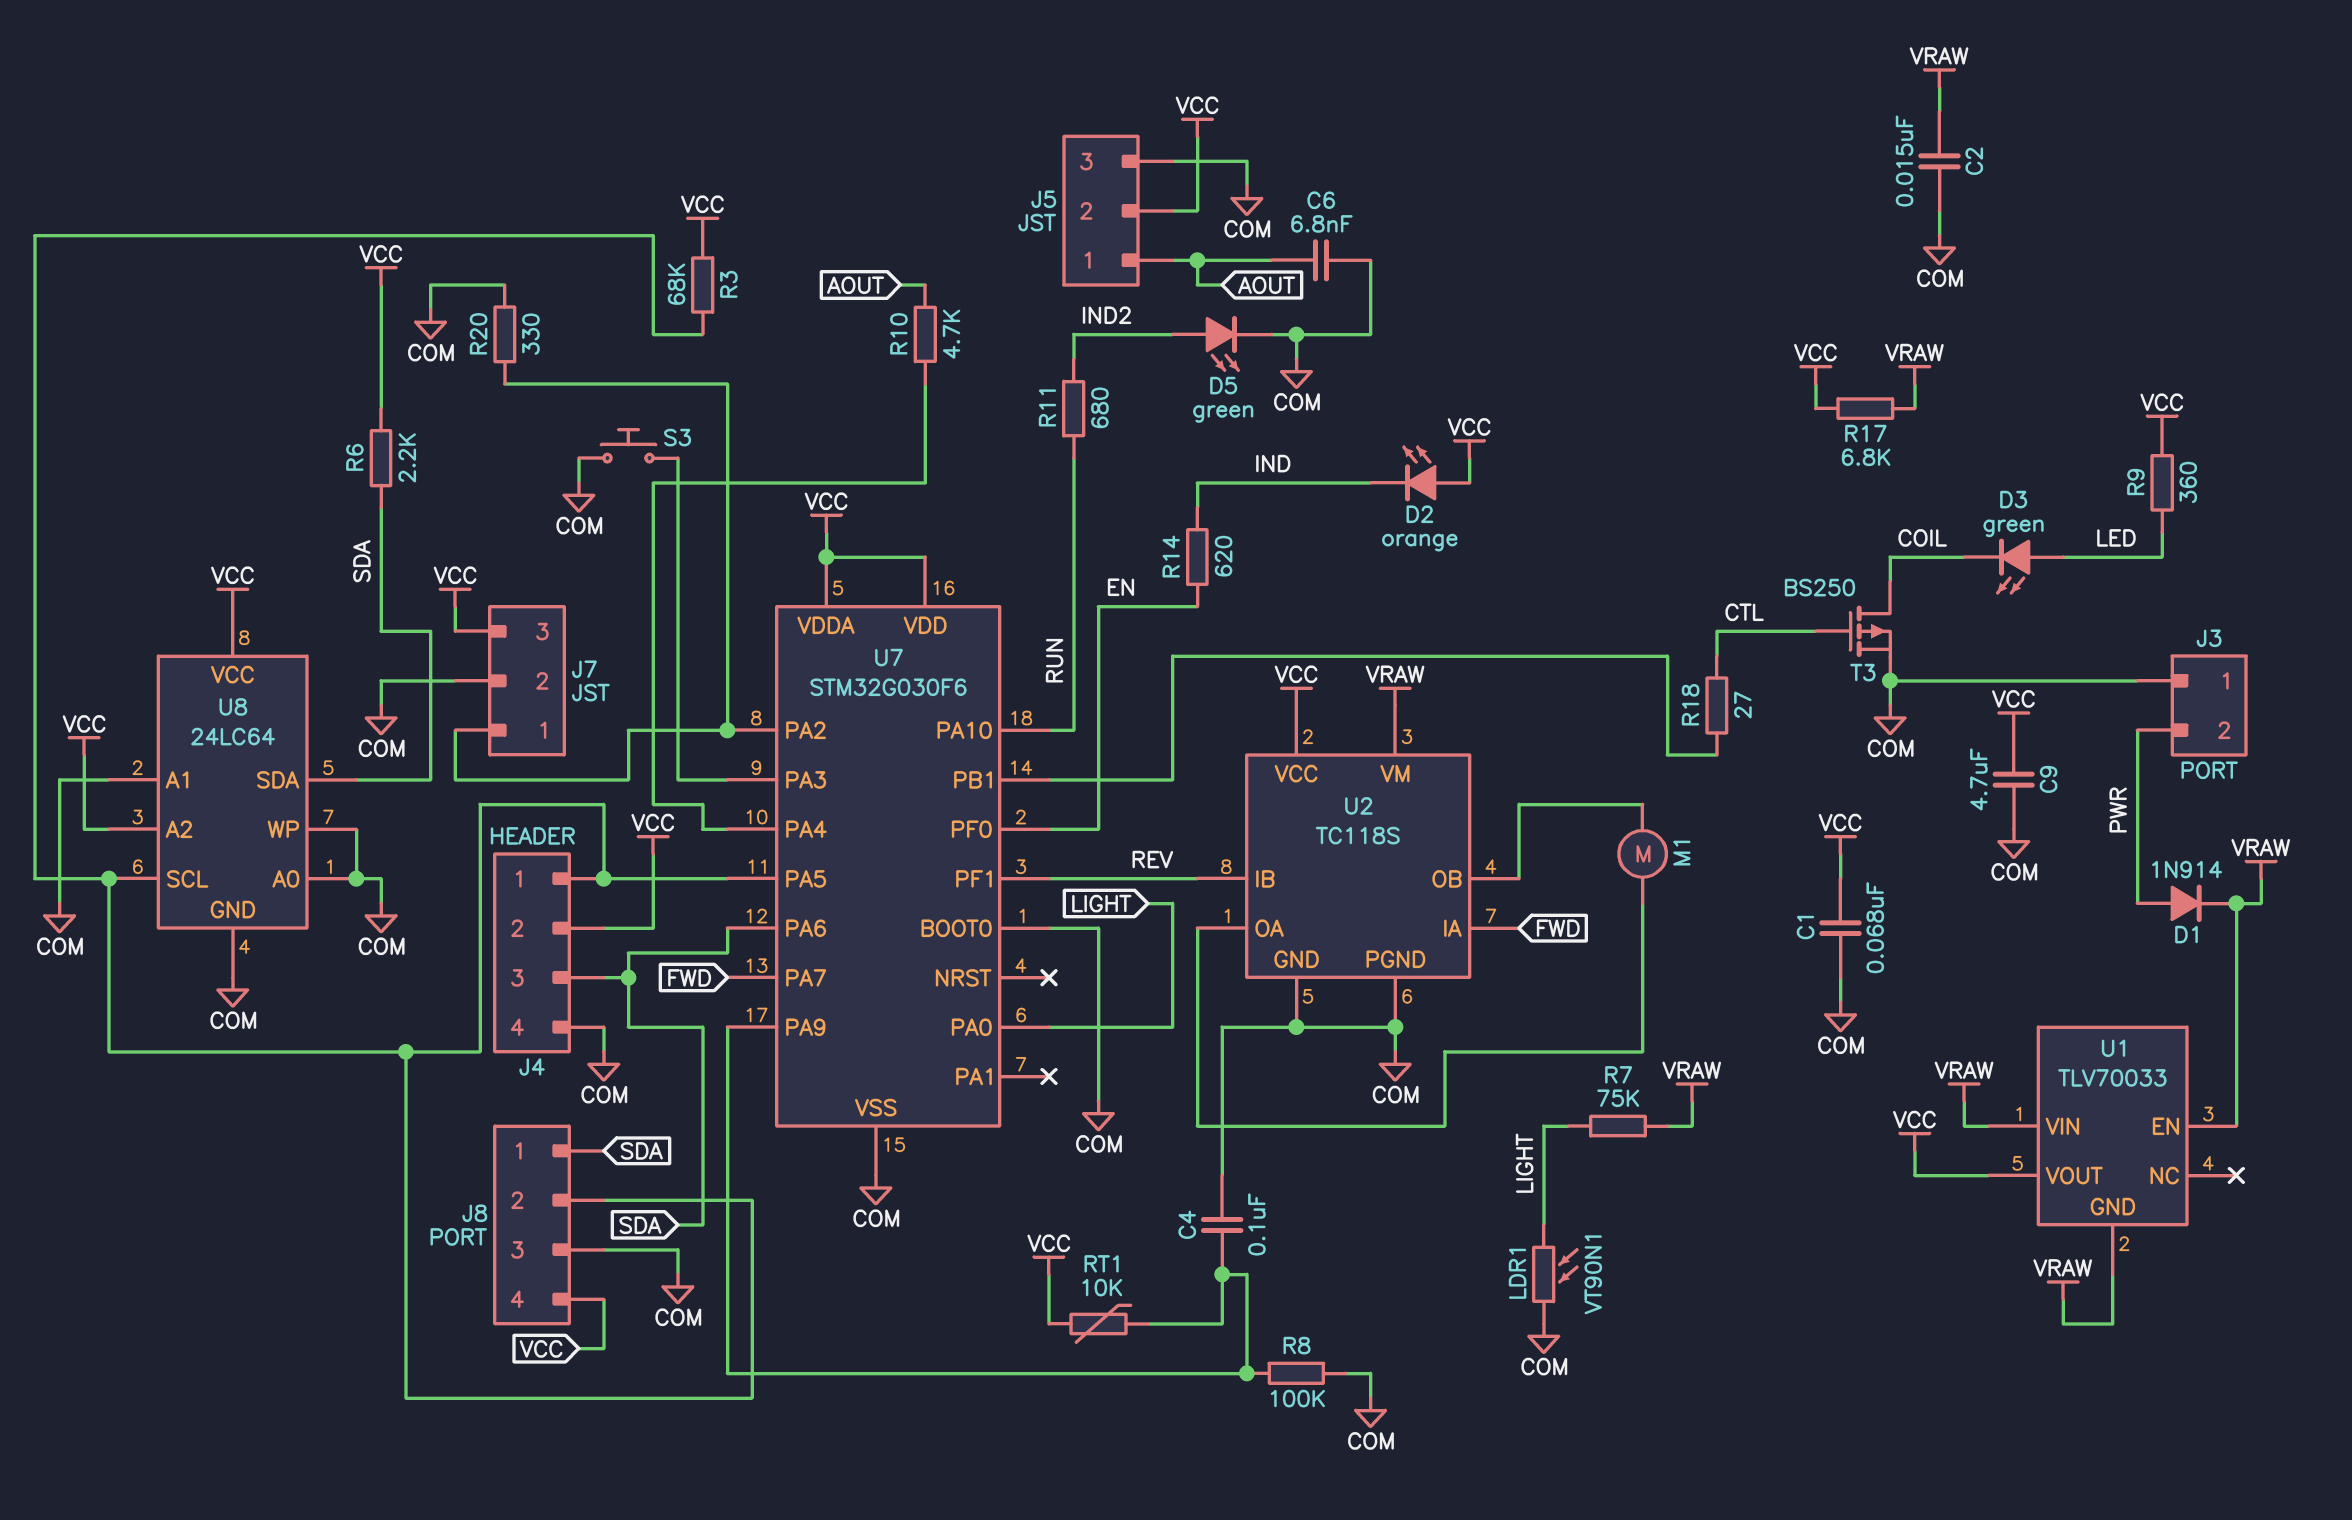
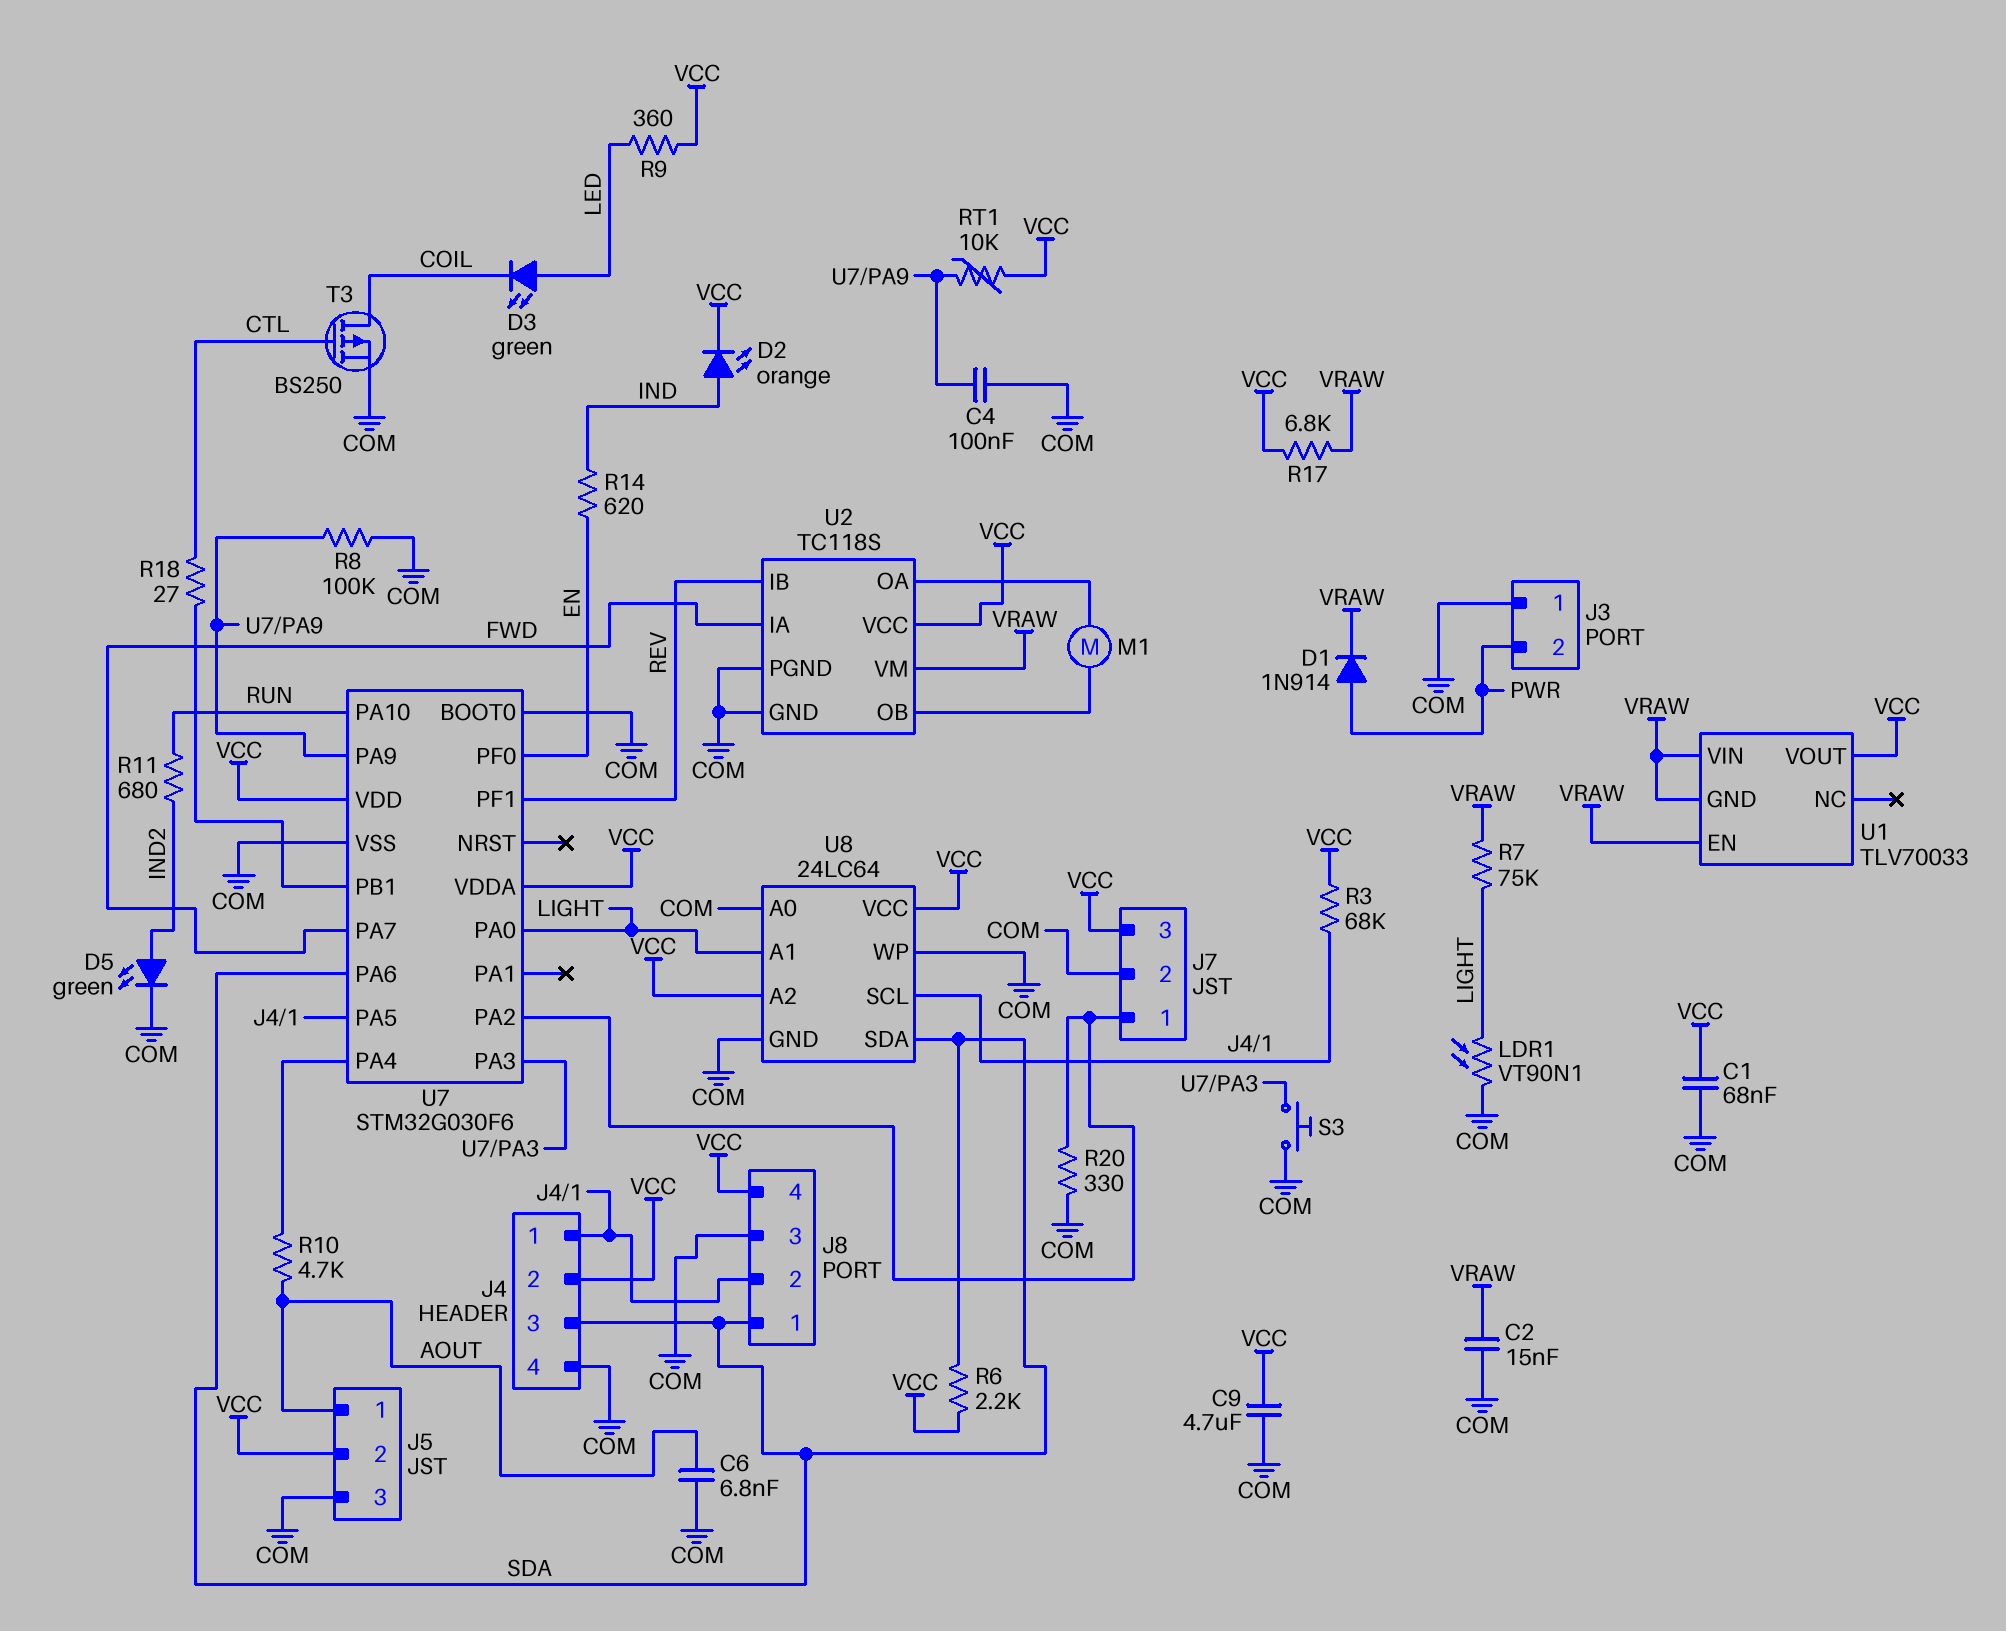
D2: LED orange (A VCC, K IND) -> LED orange (A IND, K VCC)
U8 pin A1: COM -> LIGHT

